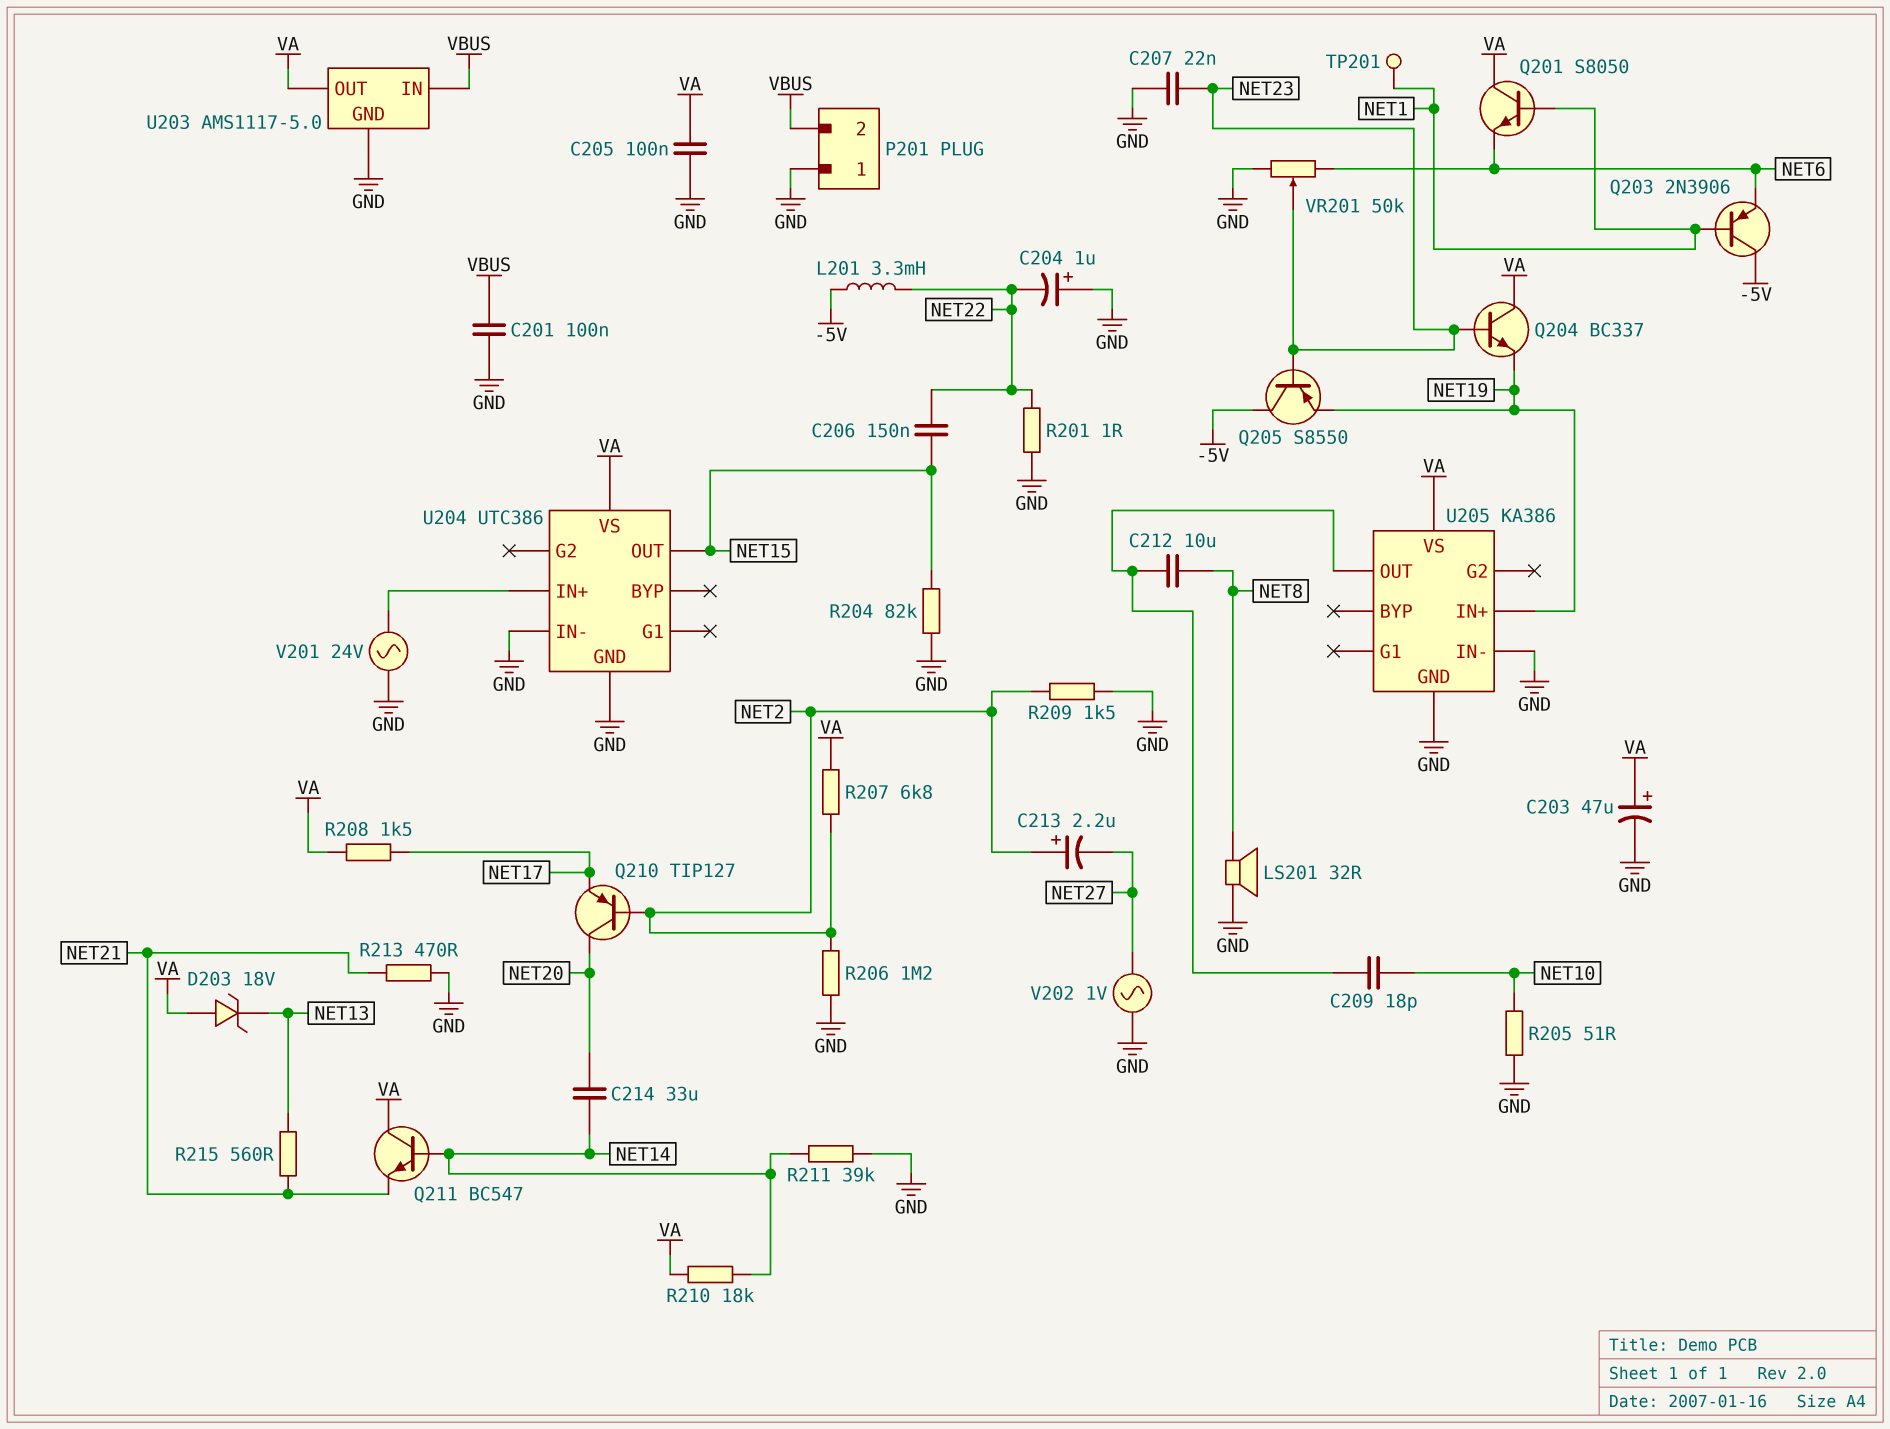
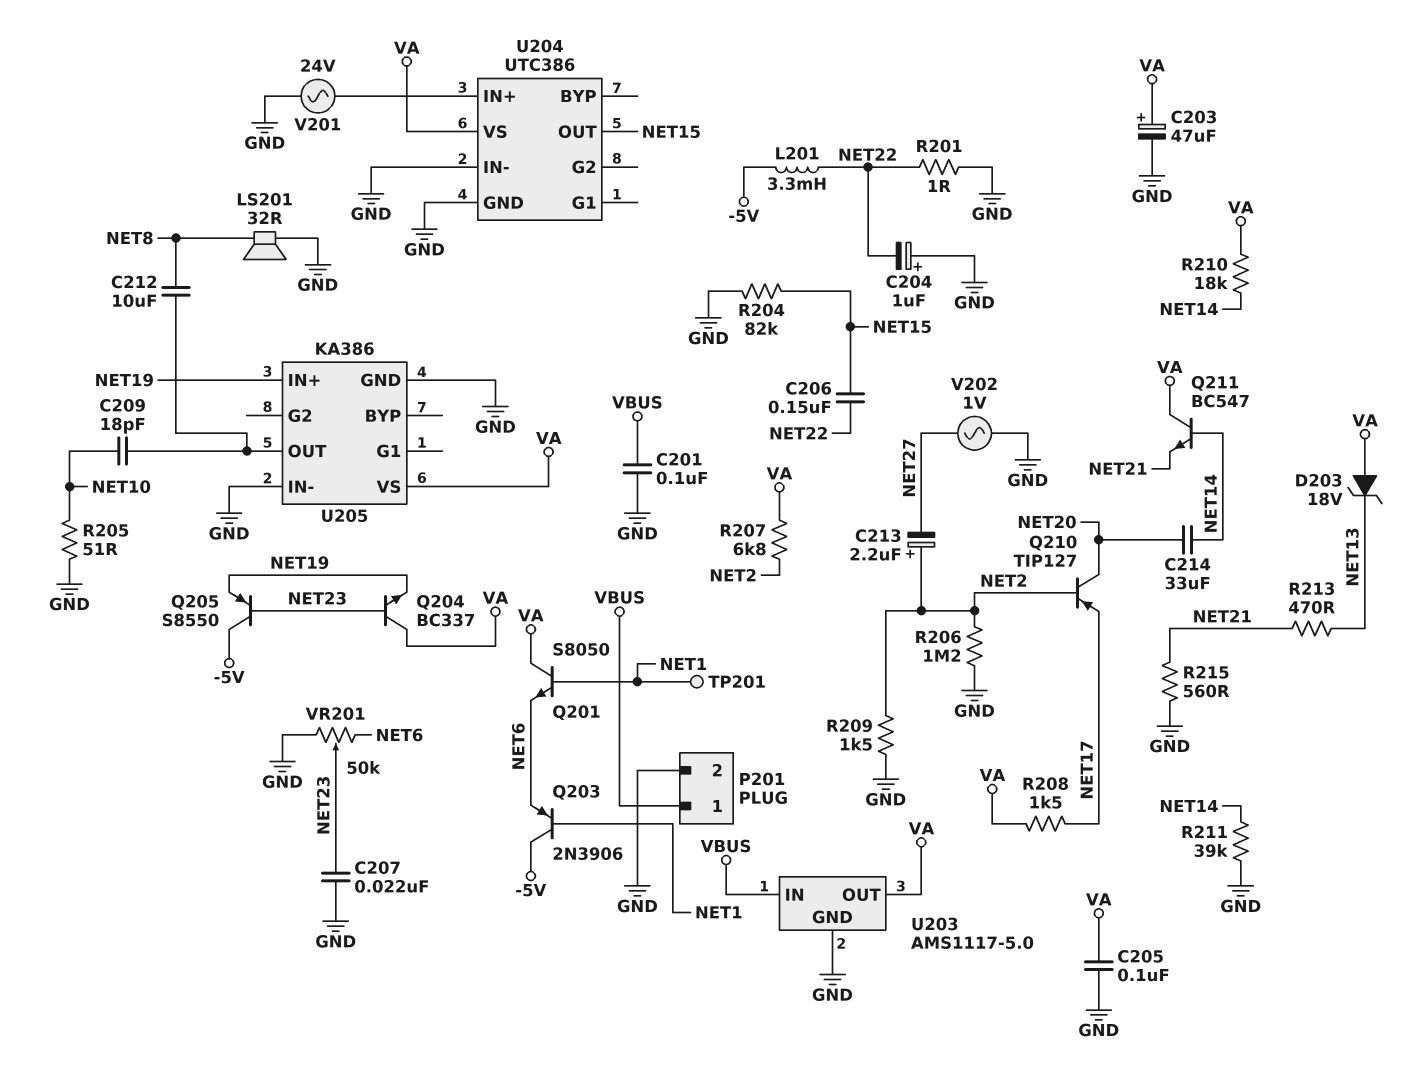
P201 pin 1: GND -> VBUS
P201 pin 2: VBUS -> GND
R213: 470 (GND, NET21) -> 470 (NET13, NET21)
R215: 560 (NET13, NET21) -> 560 (GND, NET21)

